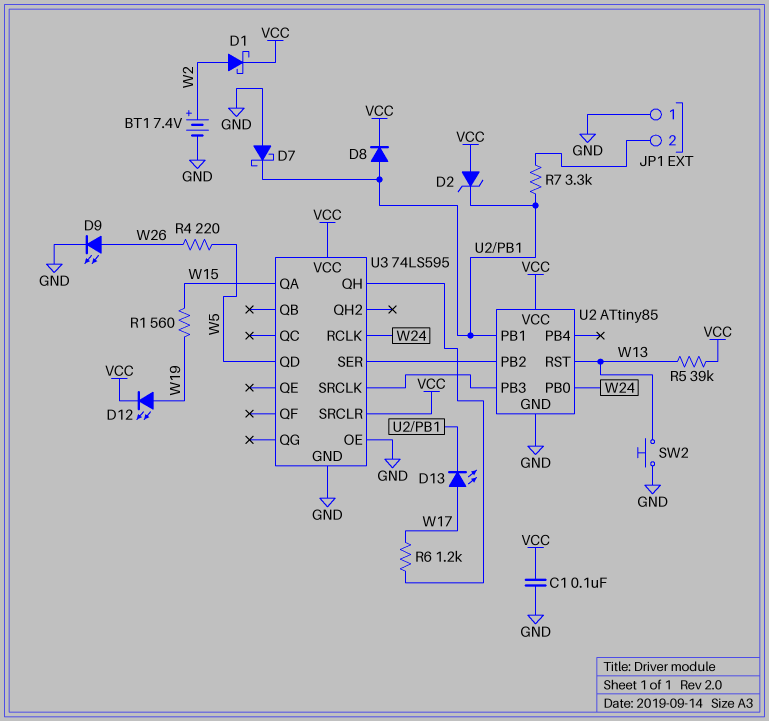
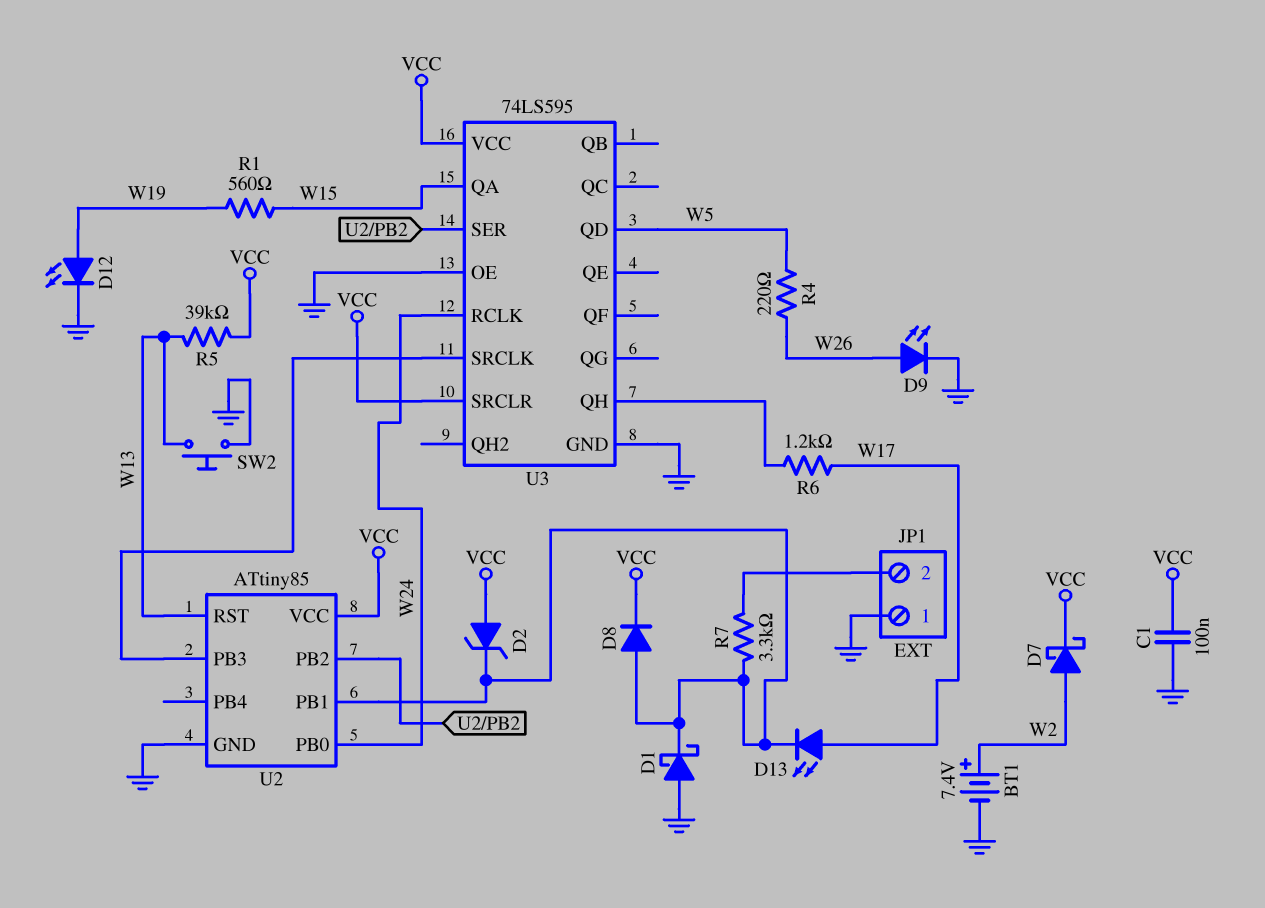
D1: schottky (A W2, K VCC) -> schottky (A GND, K U2/PB1)
D7: schottky (A GND, K U2/PB1) -> schottky (A W2, K VCC)
D12: LED (A W19, K VCC) -> LED (A W19, K GND)

